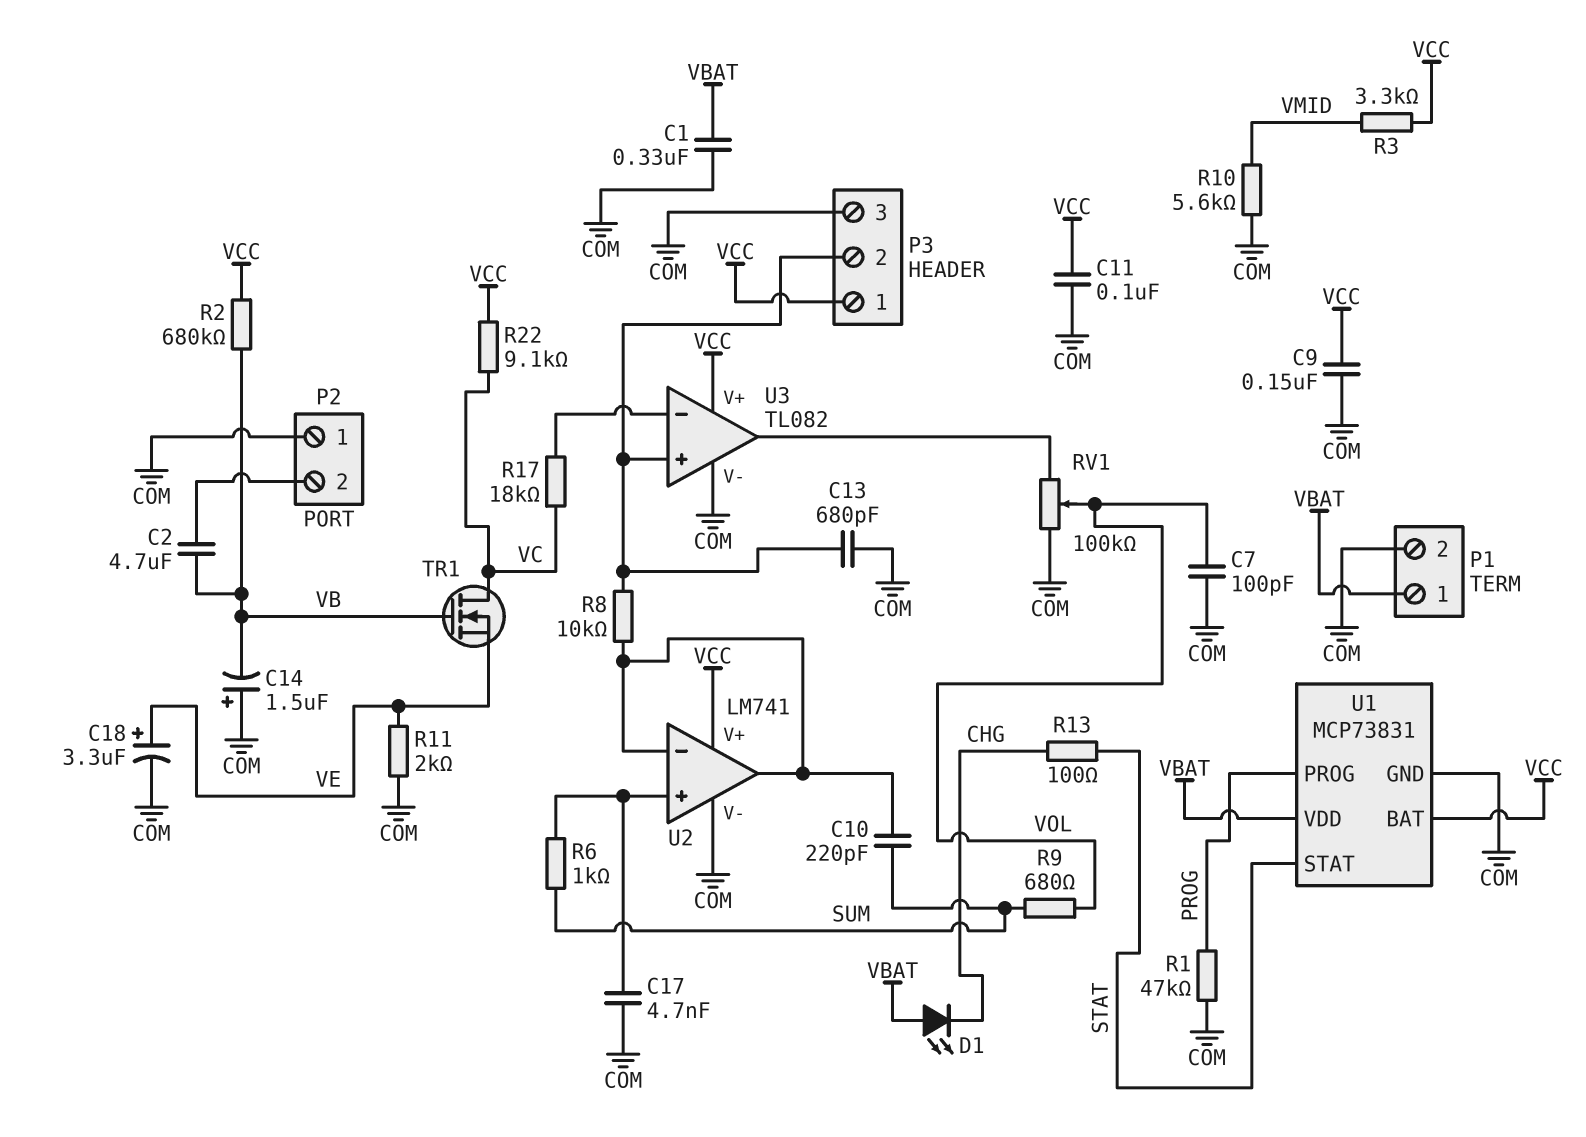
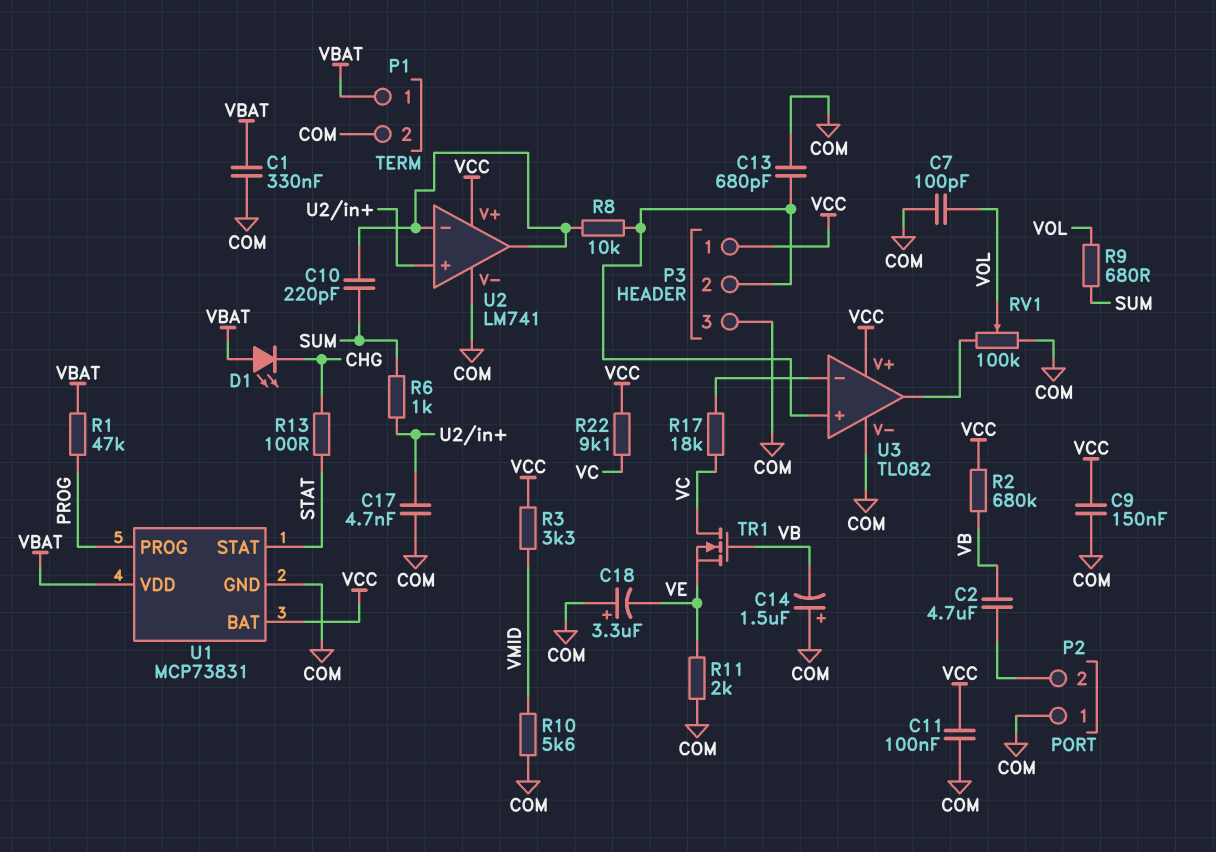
C18: 3.3uF (plus VE, minus COM) -> 3.3uF (plus COM, minus VE)
R1: 47k (COM, PROG) -> 47k (PROG, VBAT)

